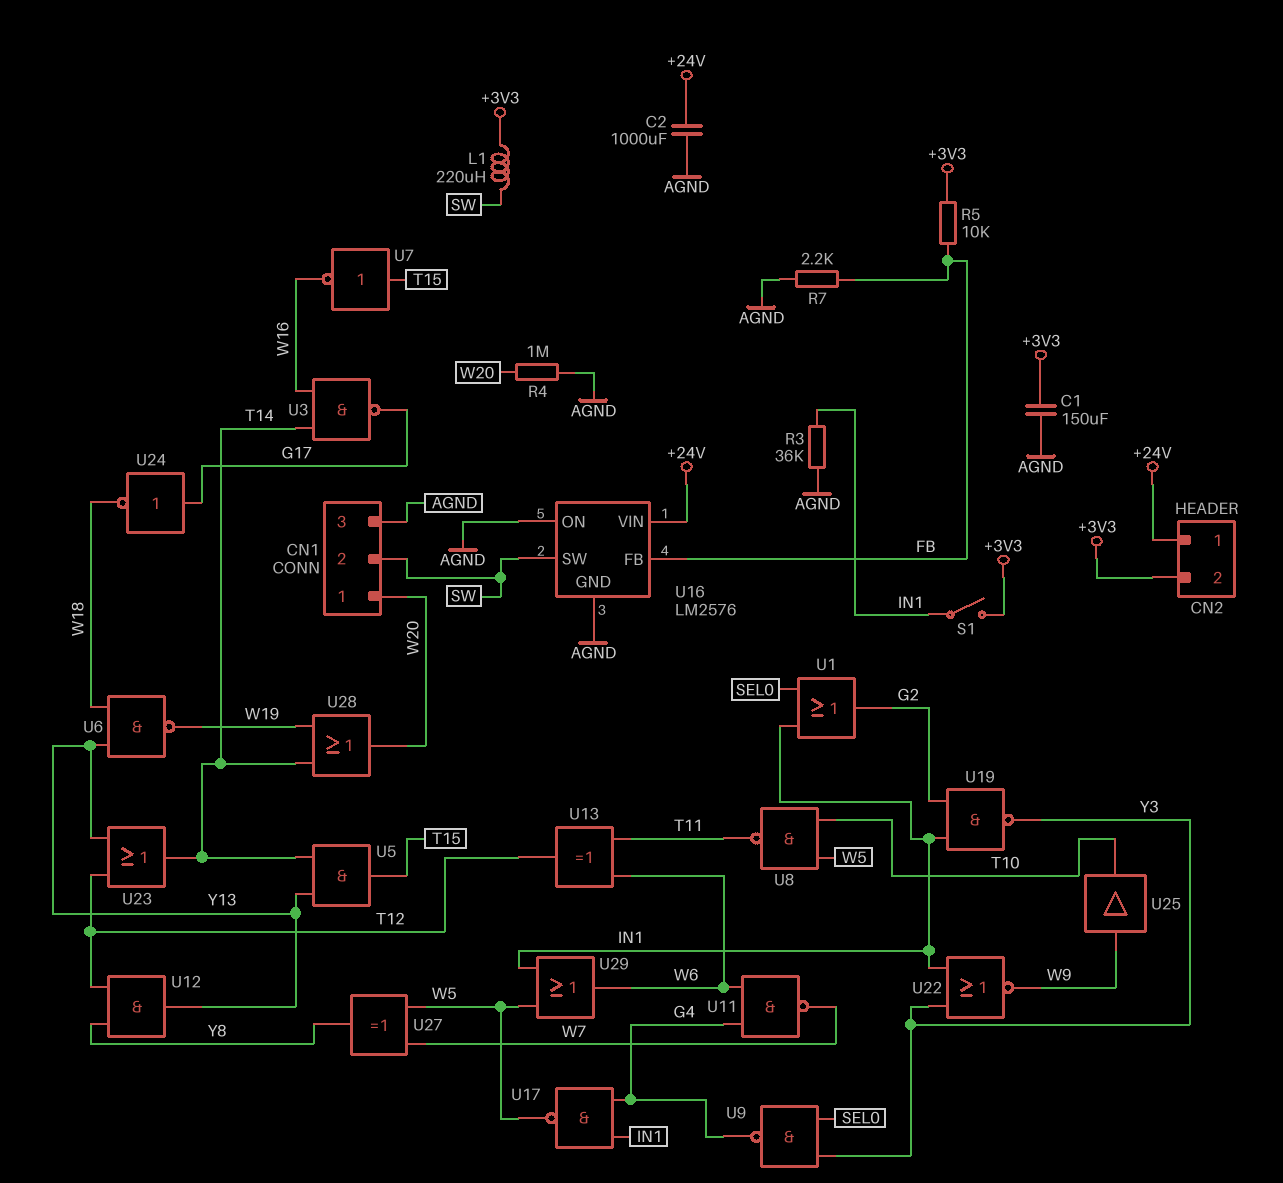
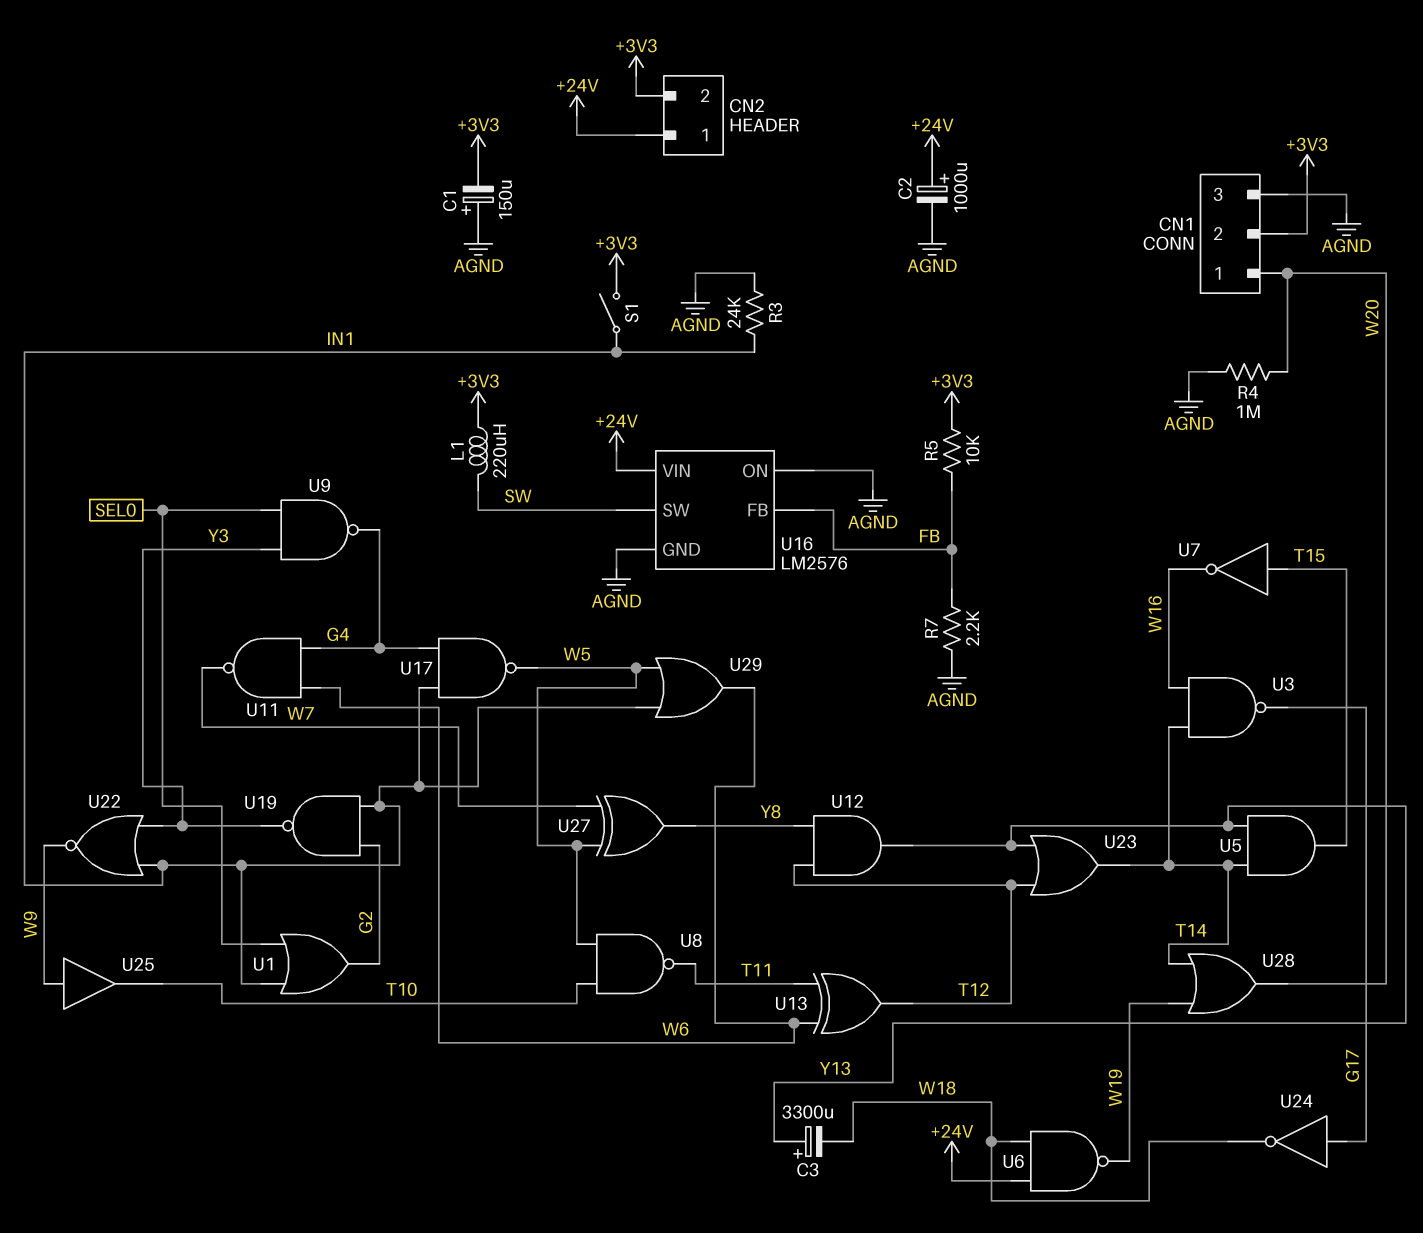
C1: 150uF (+3V3, AGND) -> 150uF (plus AGND, minus +3V3)
C2: 1000uF (+24V, AGND) -> 1000uF (plus +24V, minus AGND)
C3: none -> 3300uF (plus Y13, minus W18)
CN1 pin 2: SW -> +3V3
R3: 36k (AGND, IN1) -> 24k (AGND, IN1)
U6: NAND (in W18, in Y13, out W19) -> NAND (in +24V, in W18, out W19)

